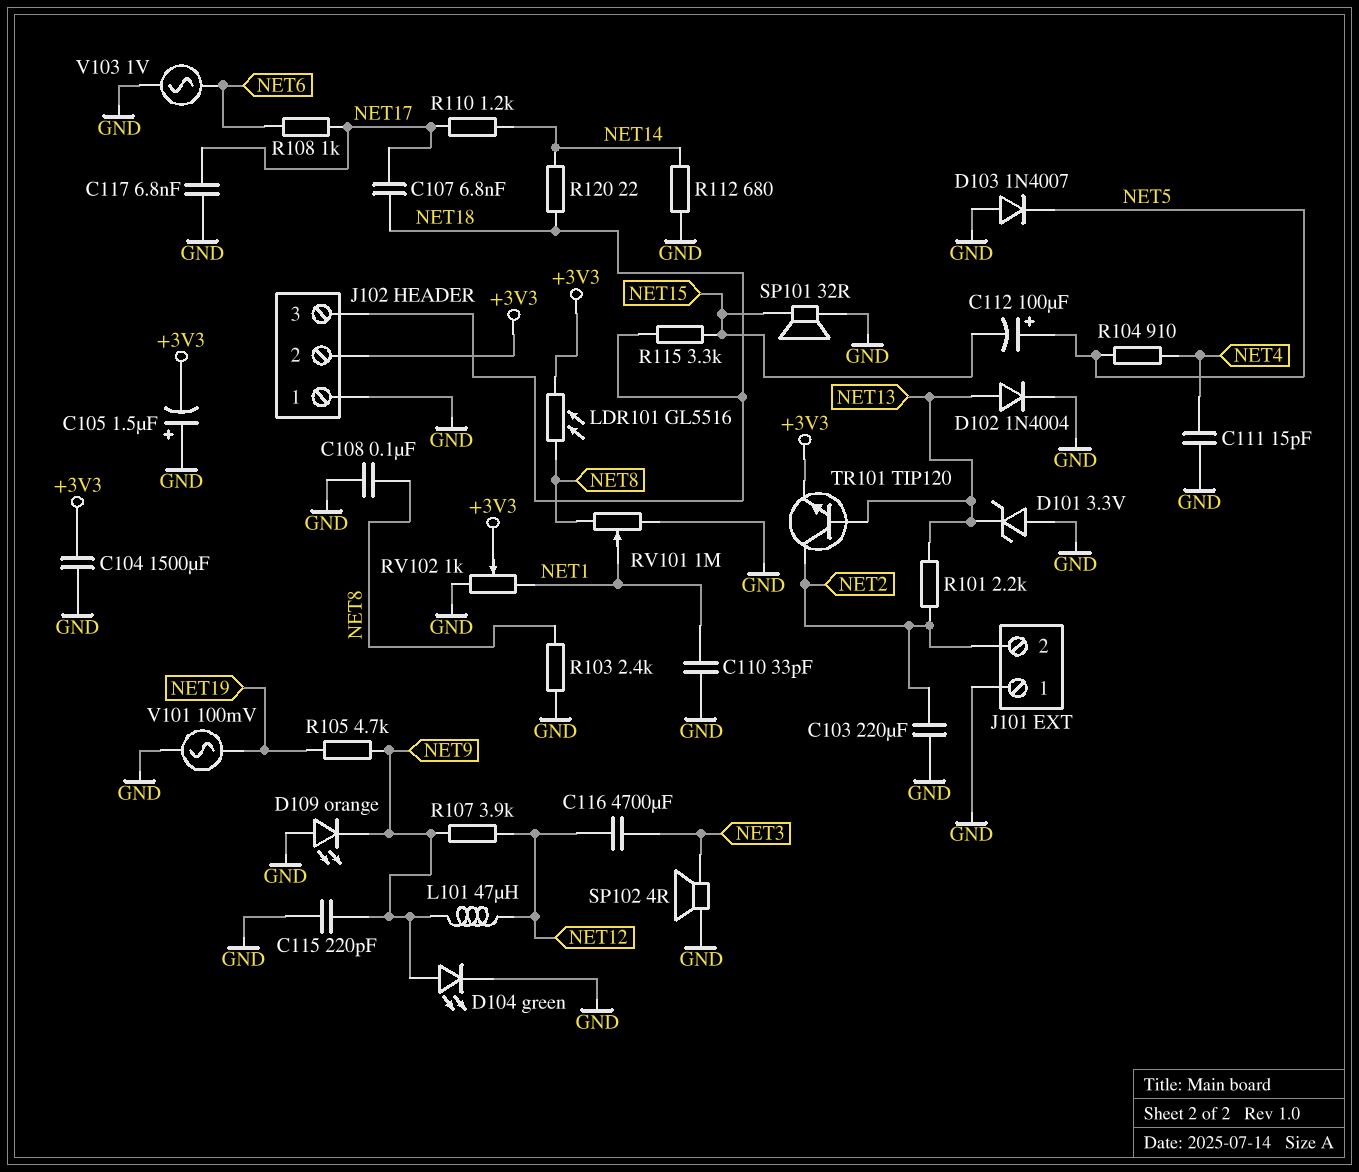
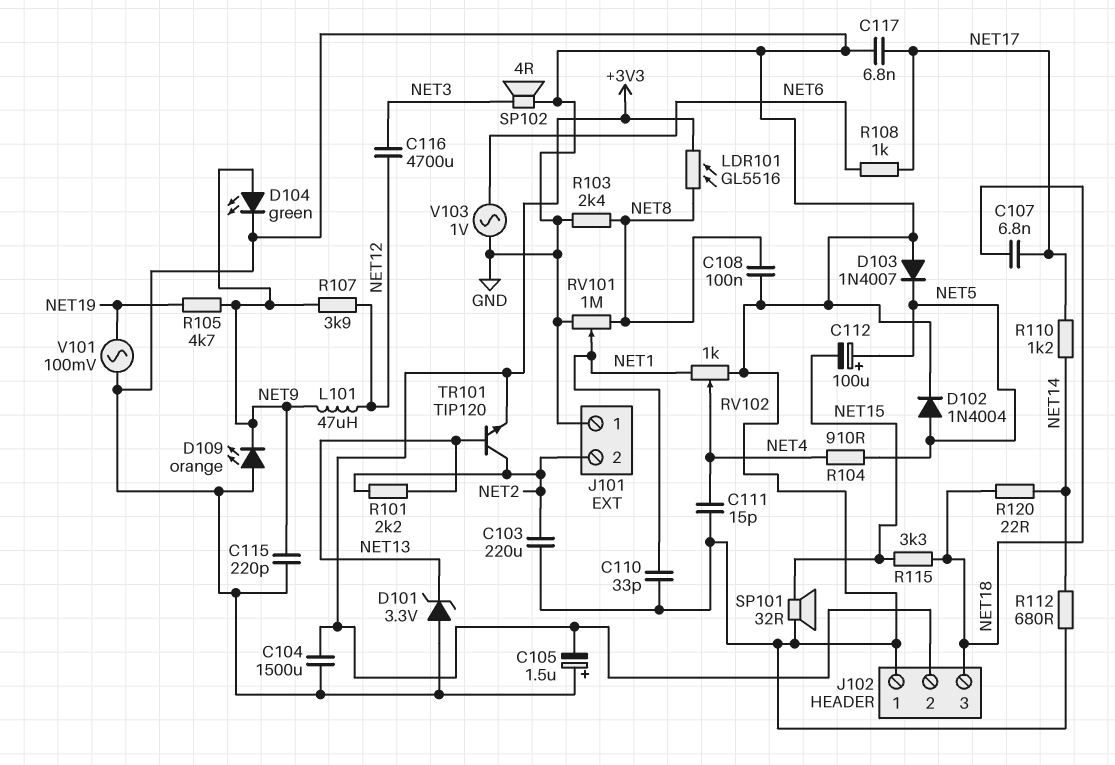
D102: diode 1N4004 (A NET13, K GND) -> diode 1N4004 (A NET5, K GND)
RV102: 1k (GND, NET1, wiper +3V3) -> 1k (GND, NET1, wiper NET4)

